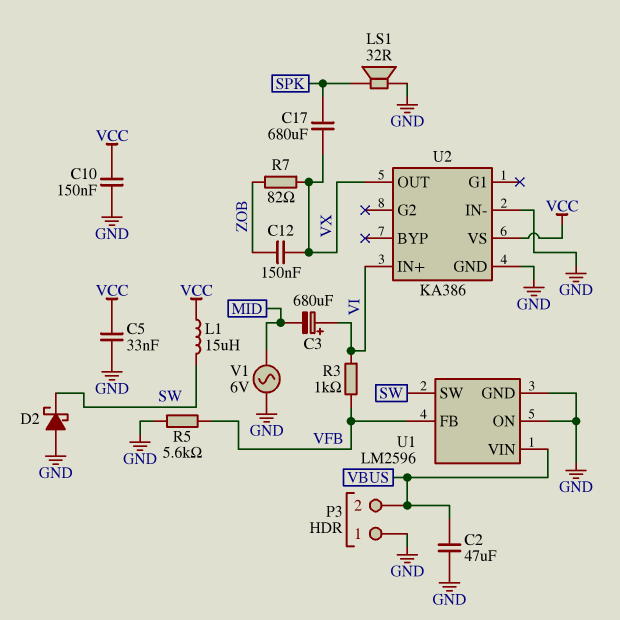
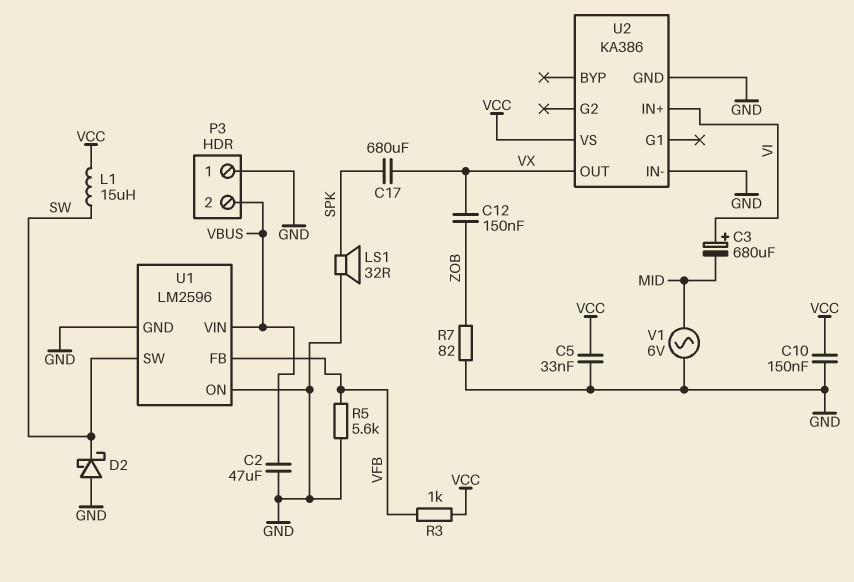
R3: 1k (VFB, VI) -> 1k (VCC, VFB)
R7: 82 (VX, ZOB) -> 82 (GND, ZOB)

